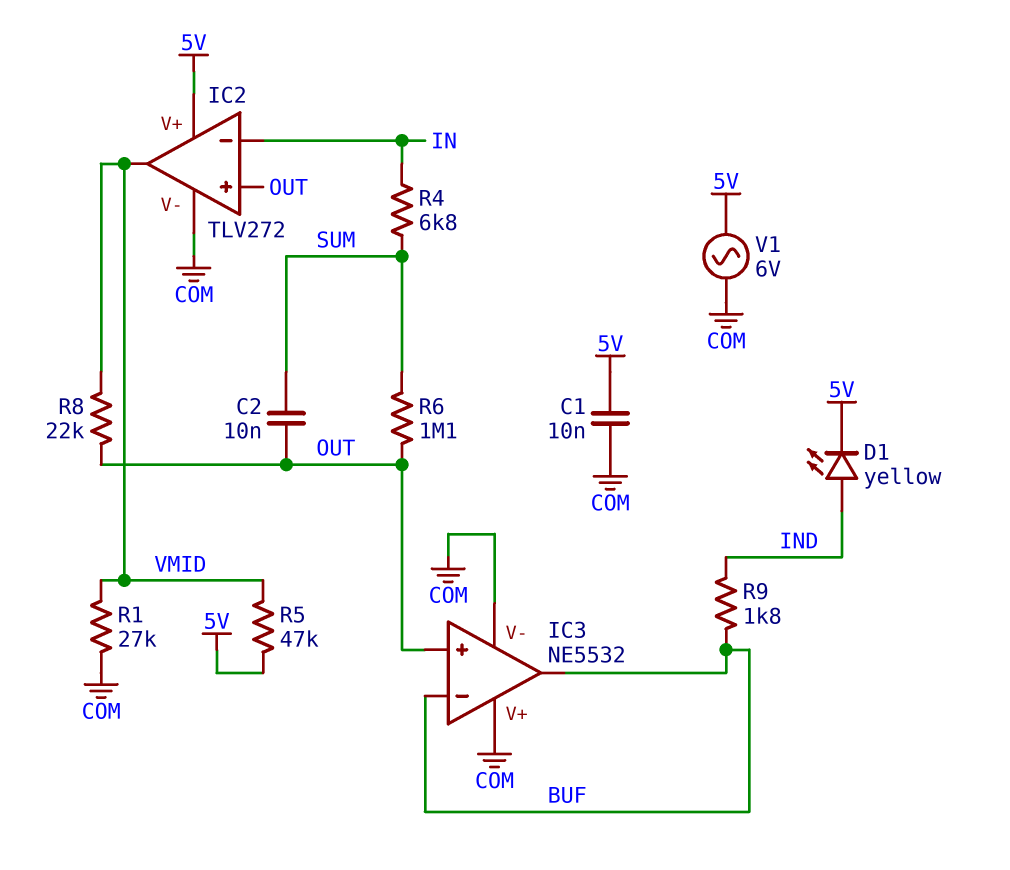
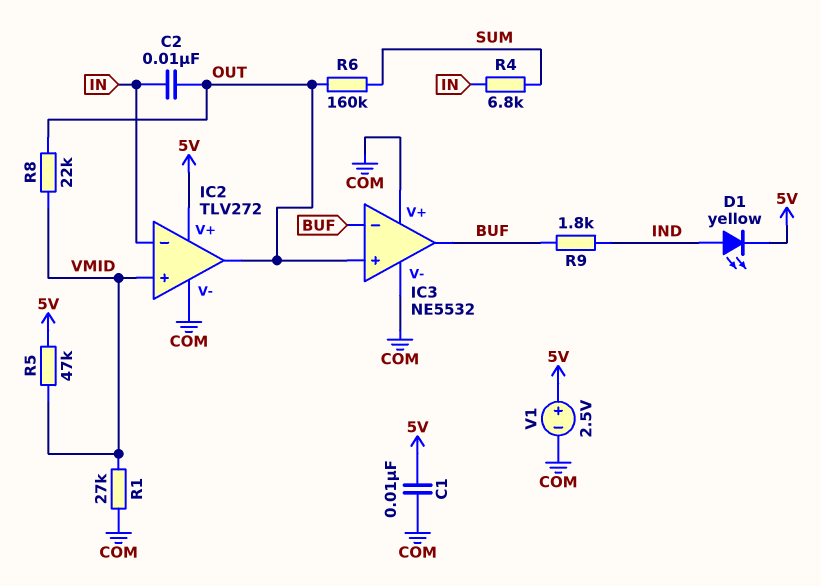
C2: 10nF (OUT, SUM) -> 10nF (IN, OUT)
IC2 pin in+: OUT -> VMID
IC2 pin out: VMID -> OUT
R6: 1.1M (OUT, SUM) -> 160k (OUT, SUM)
V1: AC 6V (5V, COM) -> 2.5V (plus 5V, minus COM)

